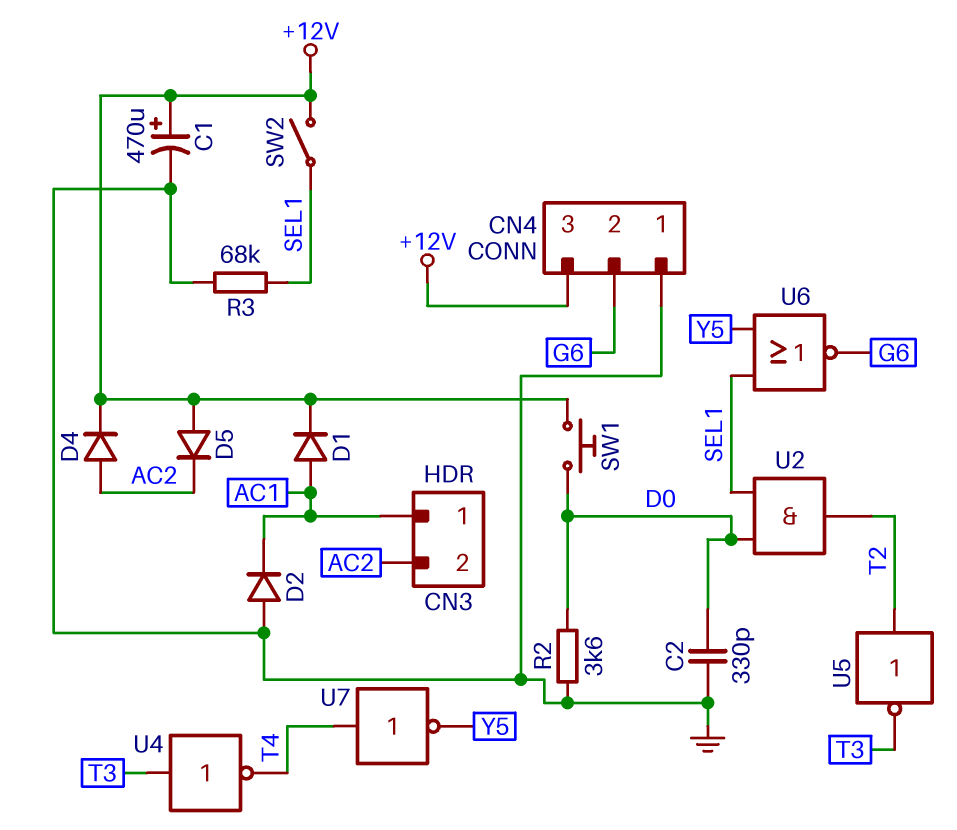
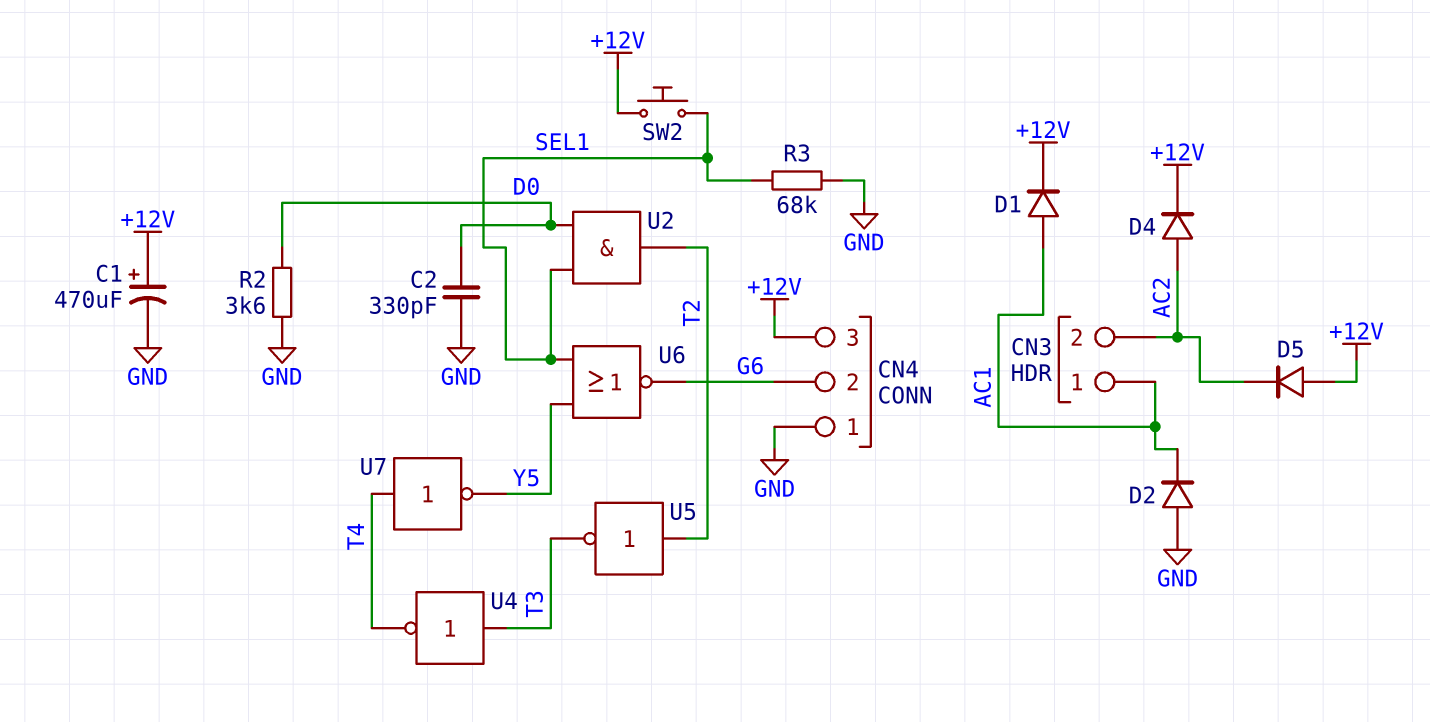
SW1: button (+12V, D0) -> none
SW2: switch (+12V, SEL1) -> button (+12V, SEL1)

